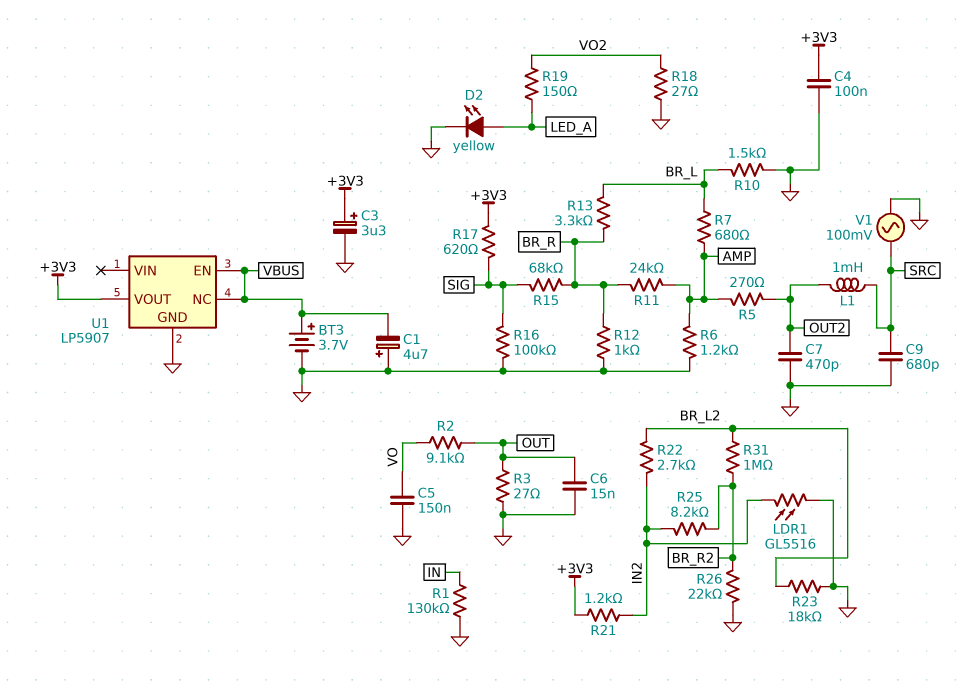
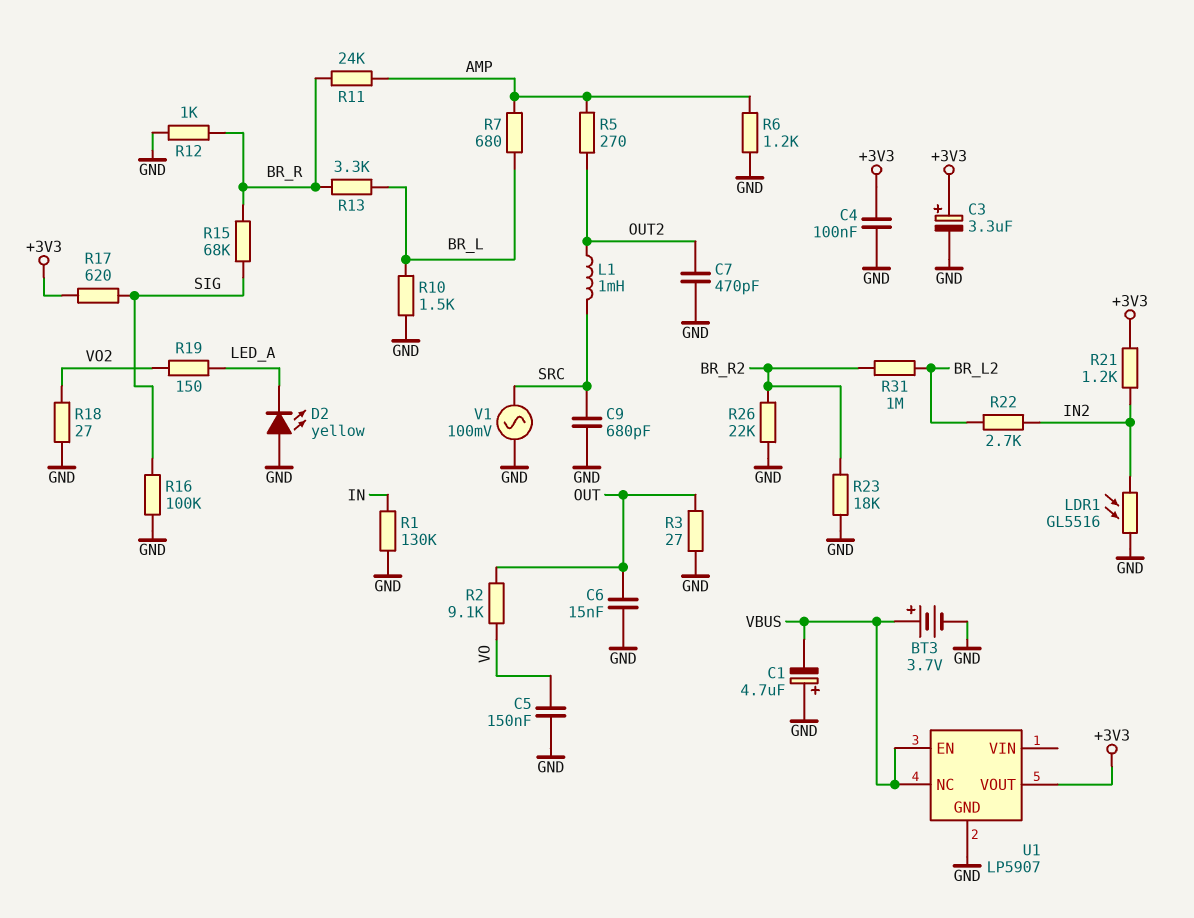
D2: LED yellow (A LED_A, K GND) -> LED yellow (A GND, K LED_A)
R23: 18k (BR_L2, GND) -> 18k (BR_R2, GND)
R25: 8.2k (BR_R2, IN2) -> none

